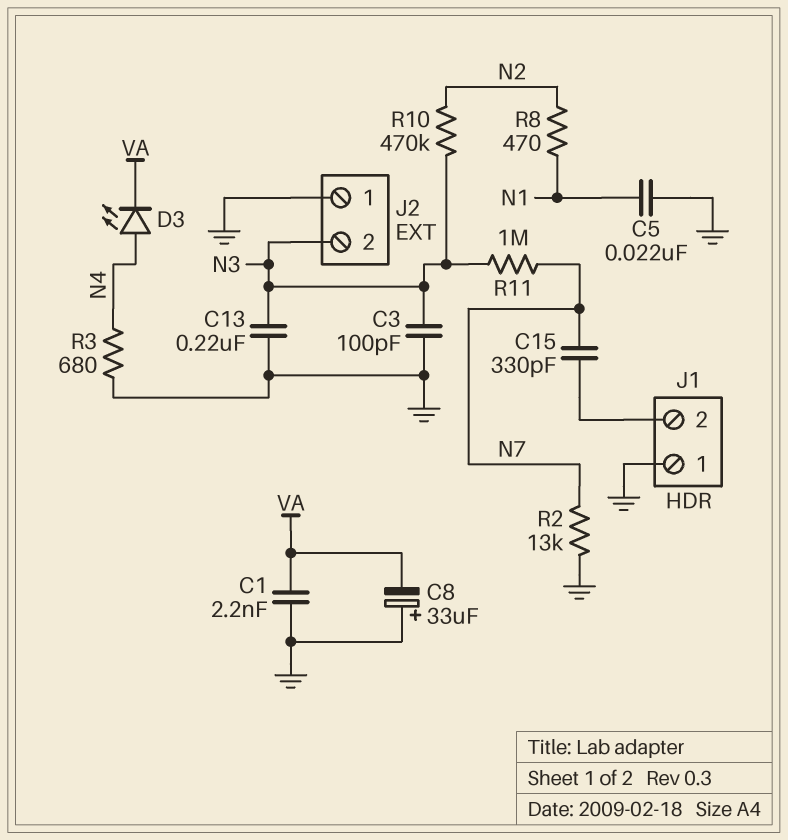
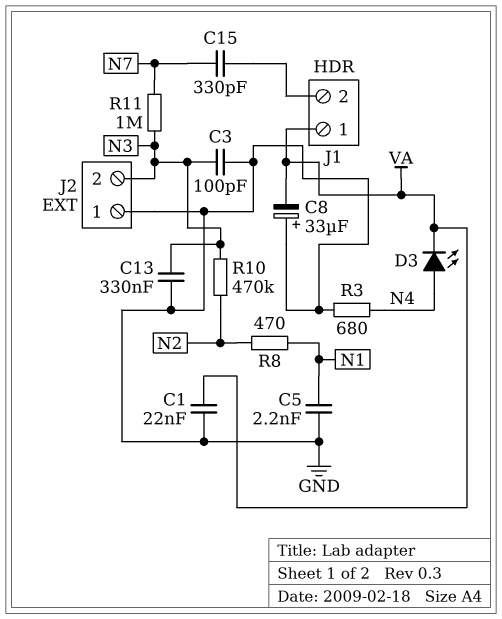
C1: 2.2nF (GND, VA) -> 22nF (GND, VA)
C5: 22nF (GND, N1) -> 2.2nF (GND, N1)
C13: 220nF (GND, N3) -> 330nF (GND, N3)
J1 pin 1: GND -> VA
R2: 13k (GND, N7) -> none

